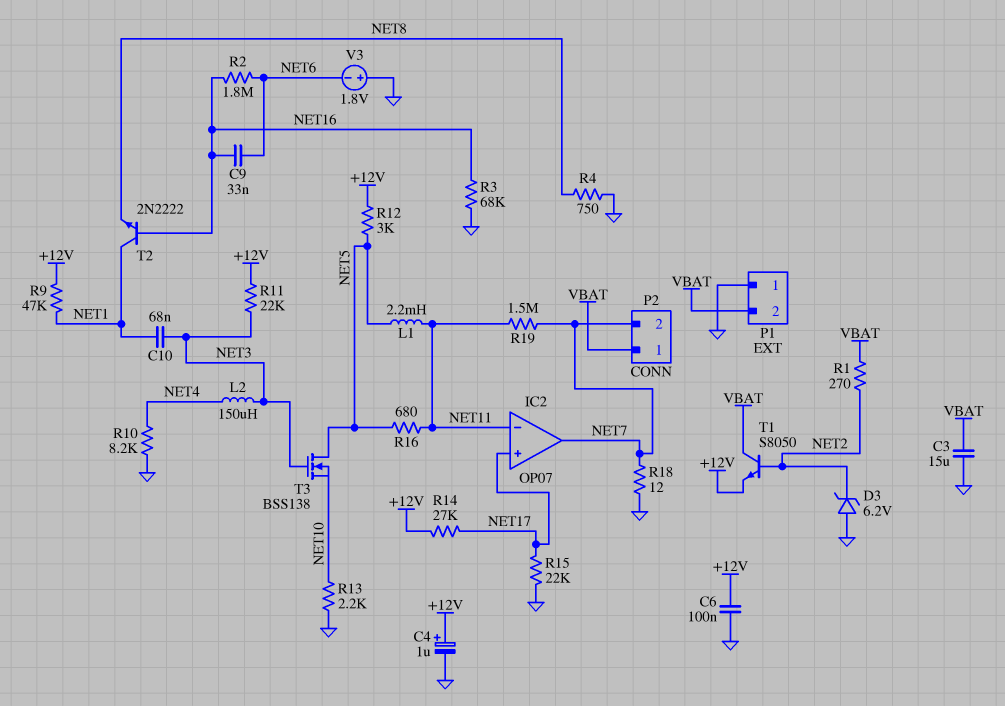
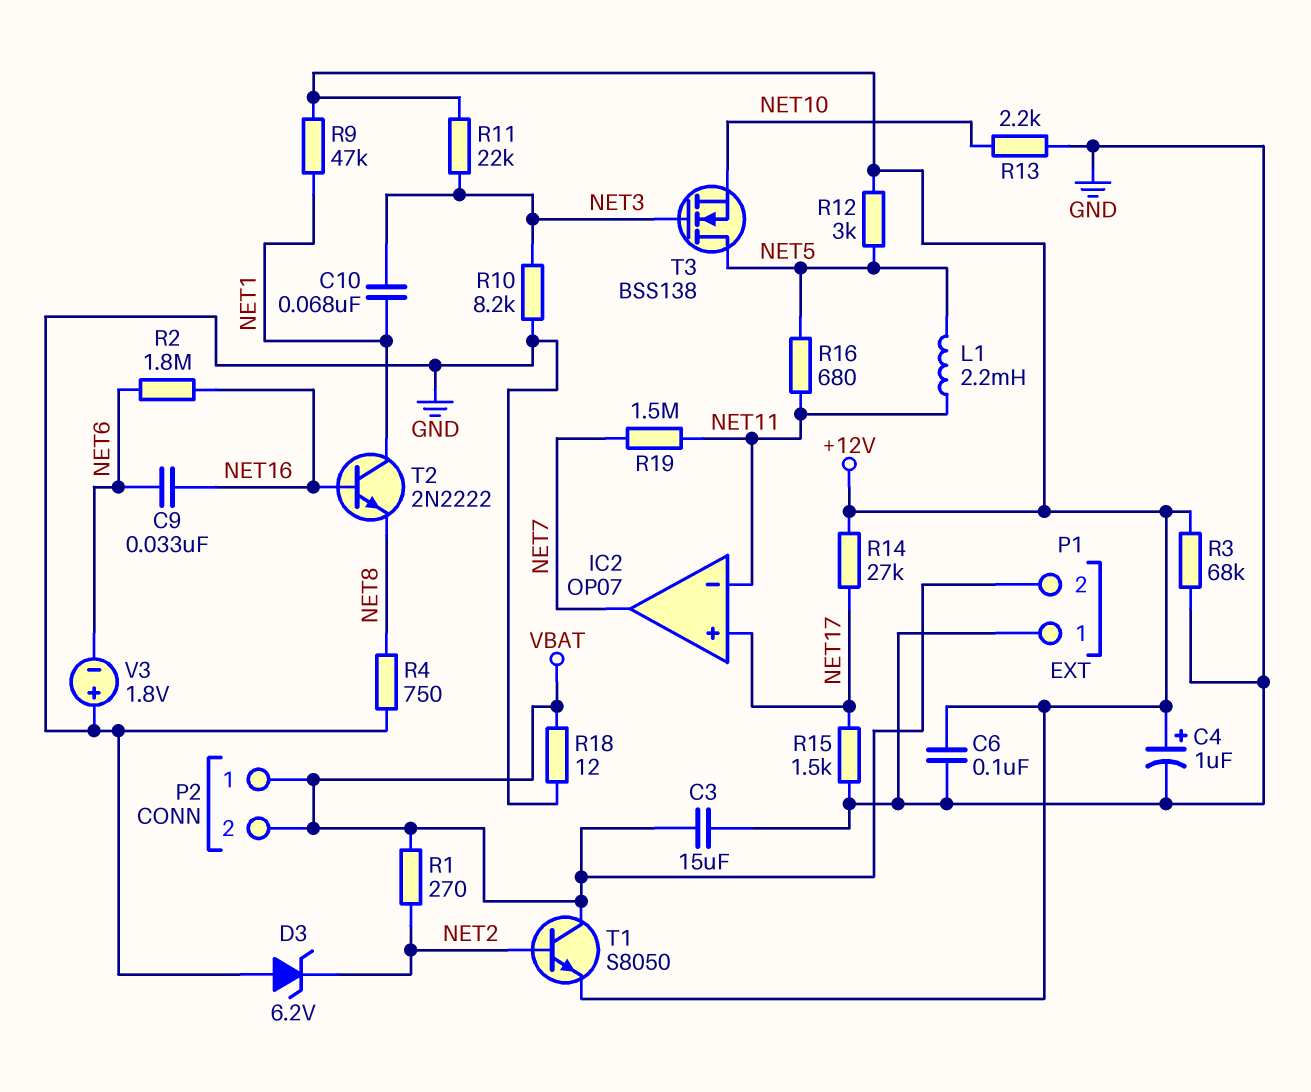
L2: 150uH (NET3, NET4) -> none
P2 pin 2: NET7 -> VBAT
R3: 68k (GND, NET16) -> 68k (+12V, GND)
R10: 8.2k (GND, NET4) -> 8.2k (GND, NET3)
R15: 22k (GND, NET17) -> 1.5k (GND, NET17)
R18: 12 (GND, NET7) -> 12 (GND, VBAT)

